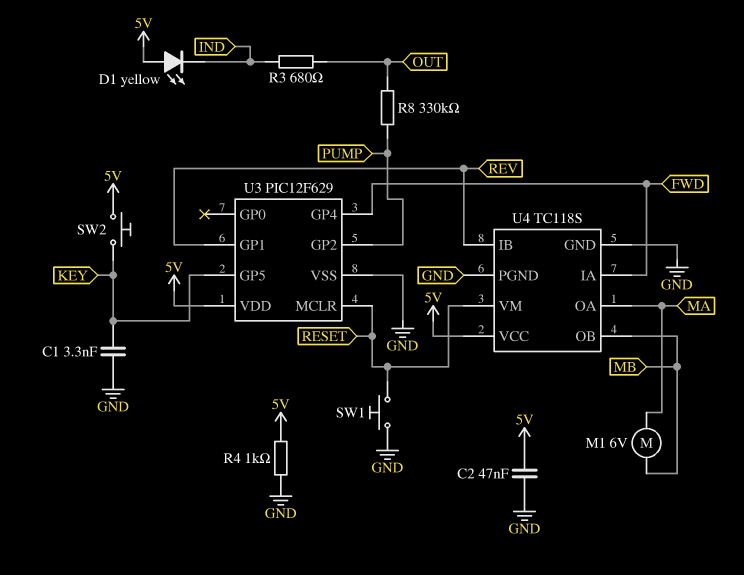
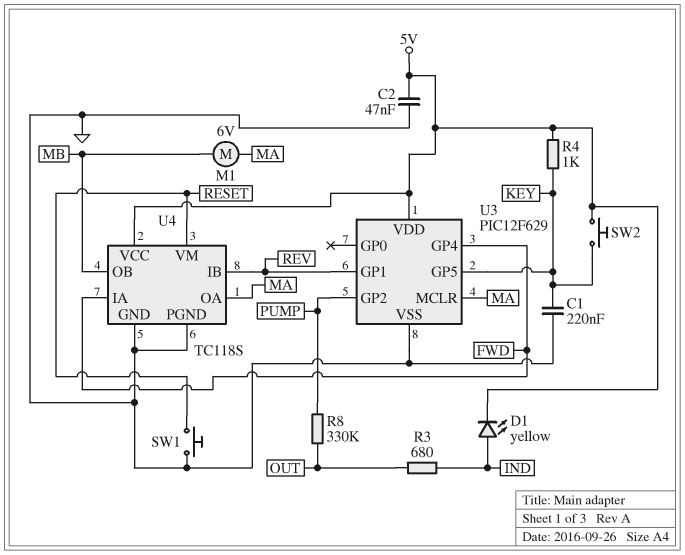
C1: 3.3nF (GND, KEY) -> 220nF (GND, KEY)
D1: LED yellow (A 5V, K IND) -> LED yellow (A IND, K 5V)
R4: 1k (5V, GND) -> 1k (5V, KEY)
U3 pin MCLR: RESET -> MA

